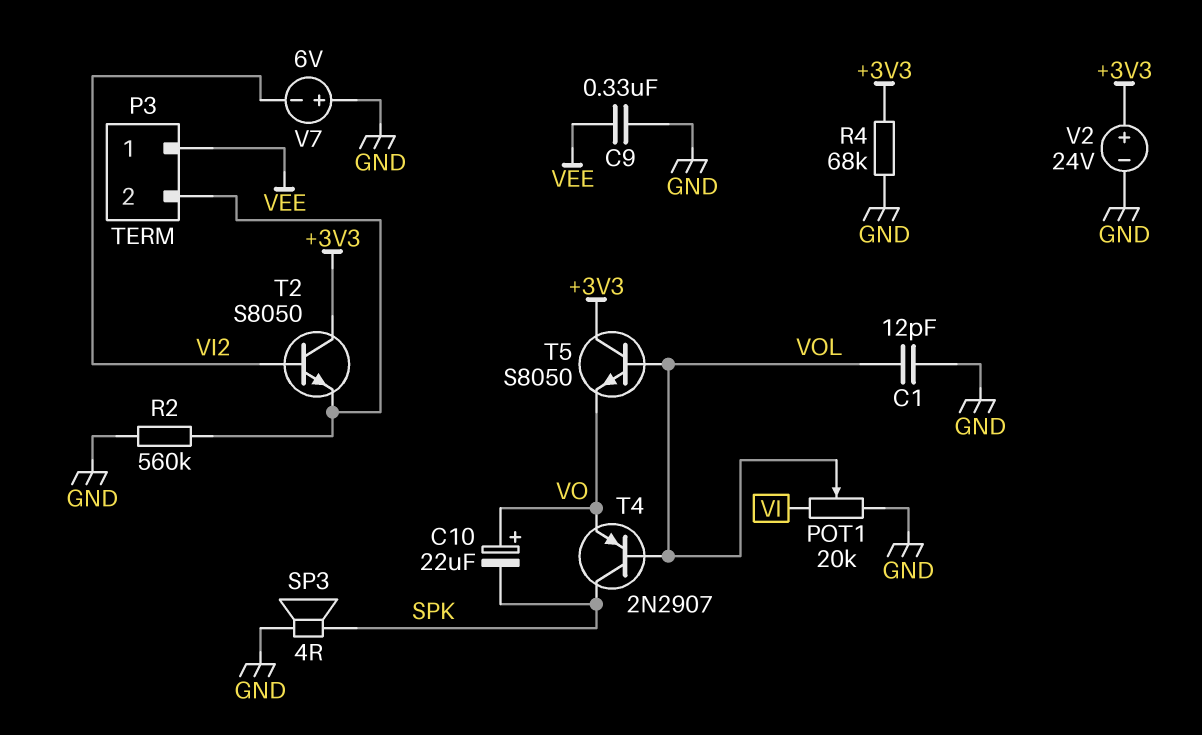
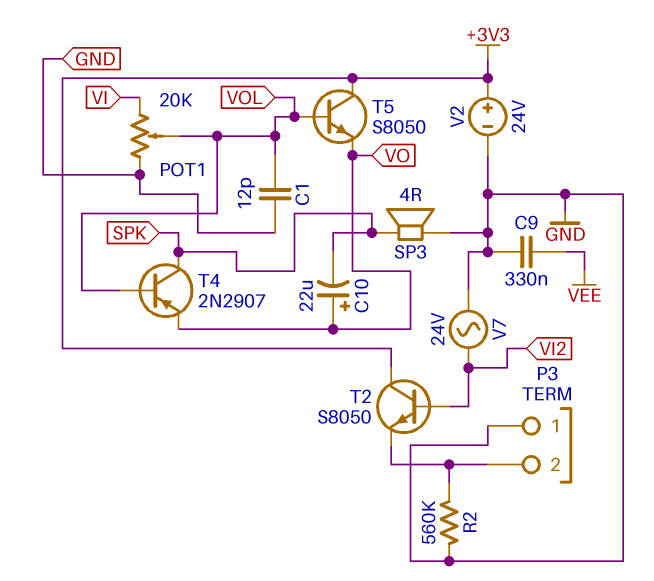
P3 pin 1: VEE -> GND
R4: 68k (+3V3, GND) -> none
V7: 6V (plus GND, minus VI2) -> AC 24V (GND, VI2)

